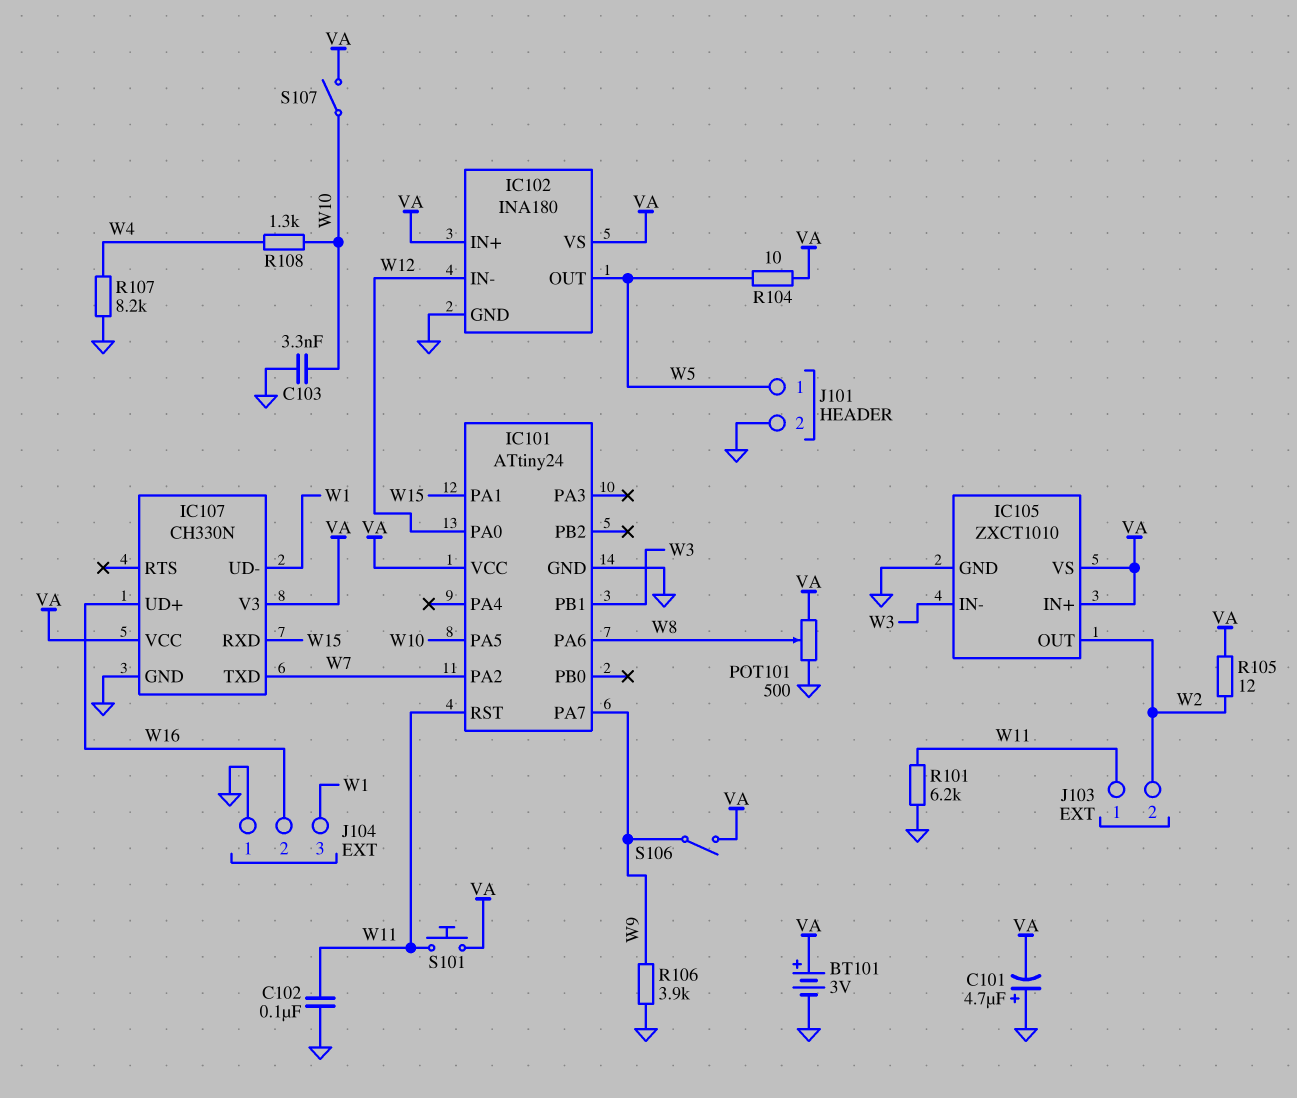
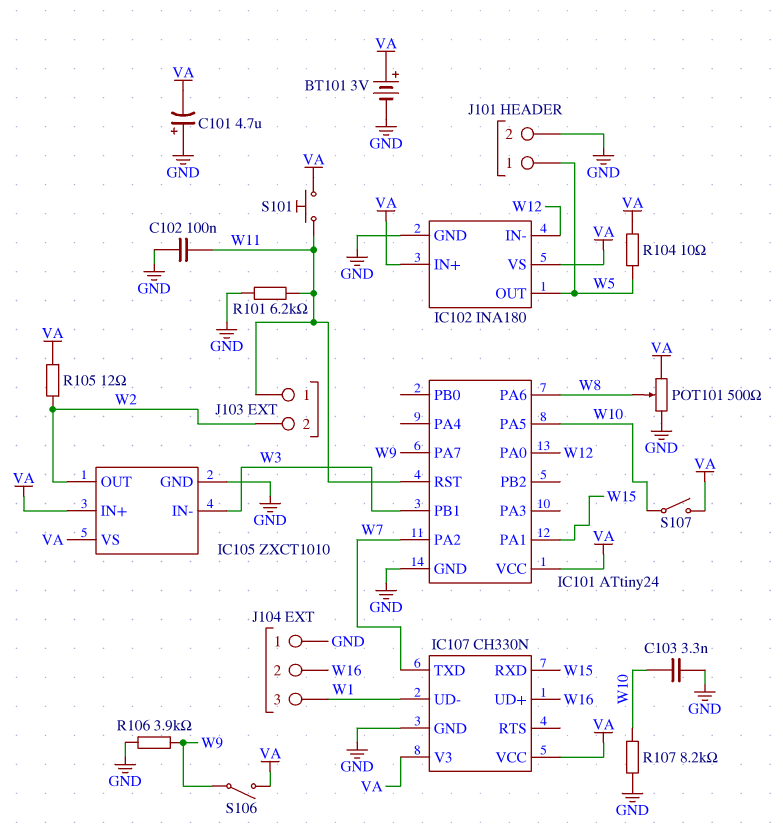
R107: 8.2k (GND, W4) -> 8.2k (GND, W10)
R108: 1.3k (W4, W10) -> none

